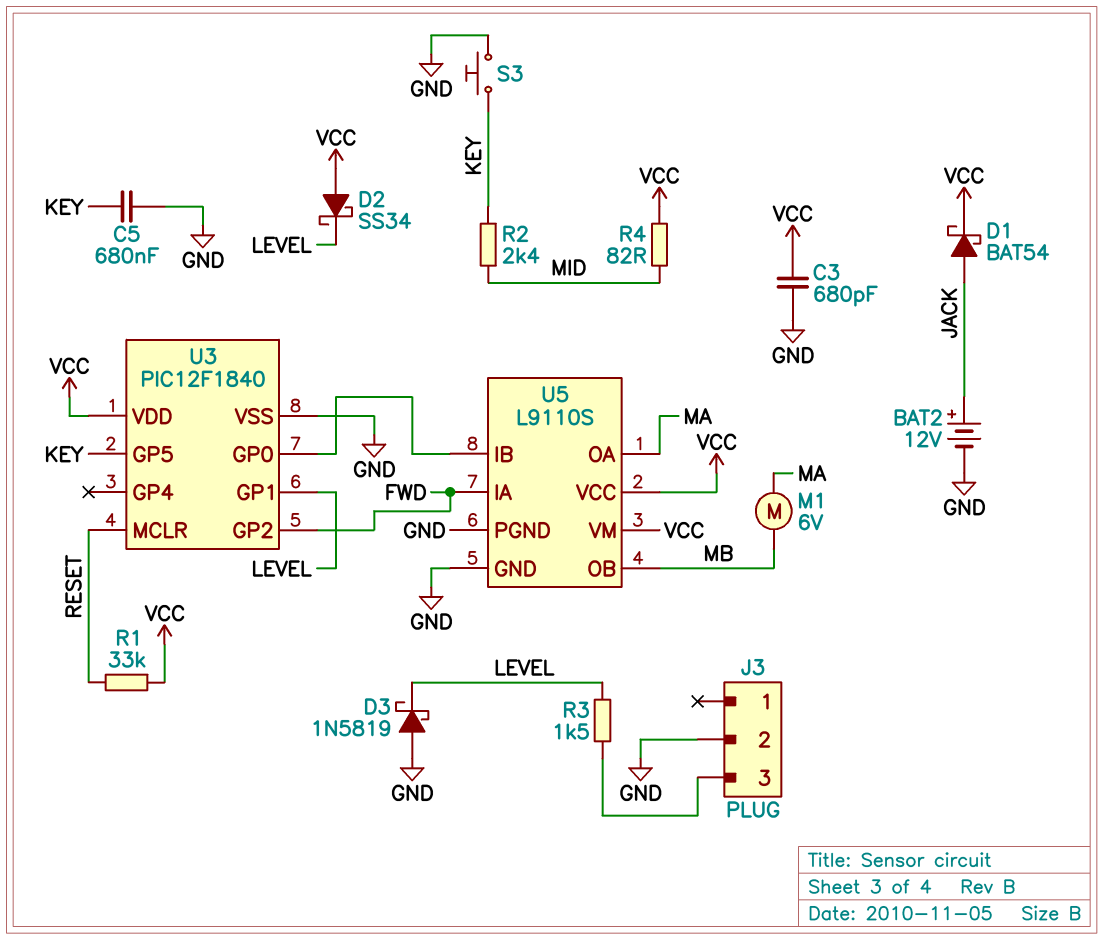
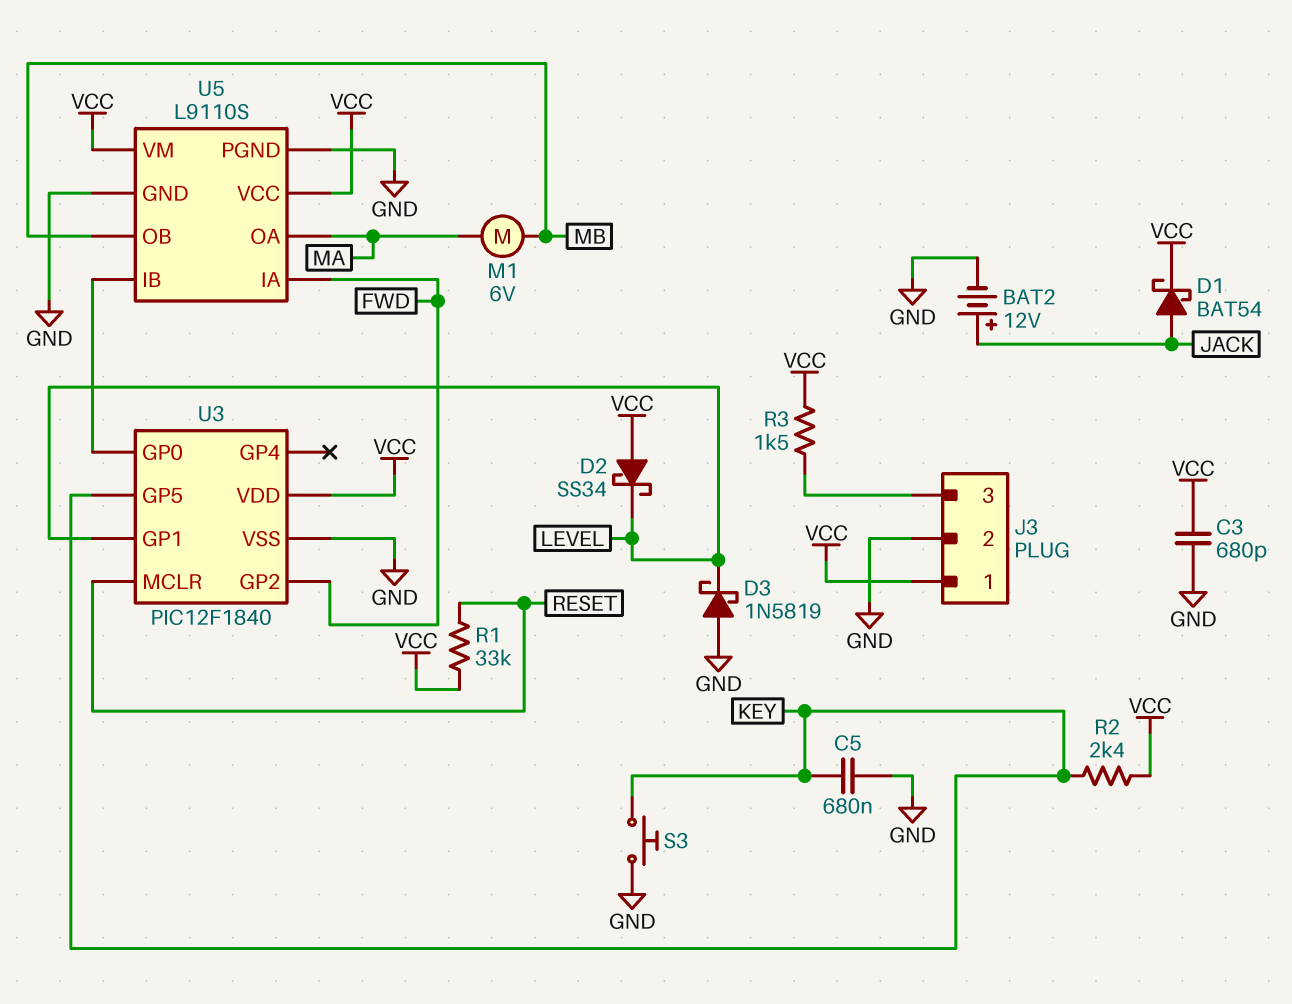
J3 pin 1: none -> VCC
R2: 2.4k (KEY, MID) -> 2.4k (KEY, VCC)
R3: 1.5k (J3/3, LEVEL) -> 1.5k (J3/3, VCC)
R4: 82 (MID, VCC) -> none

